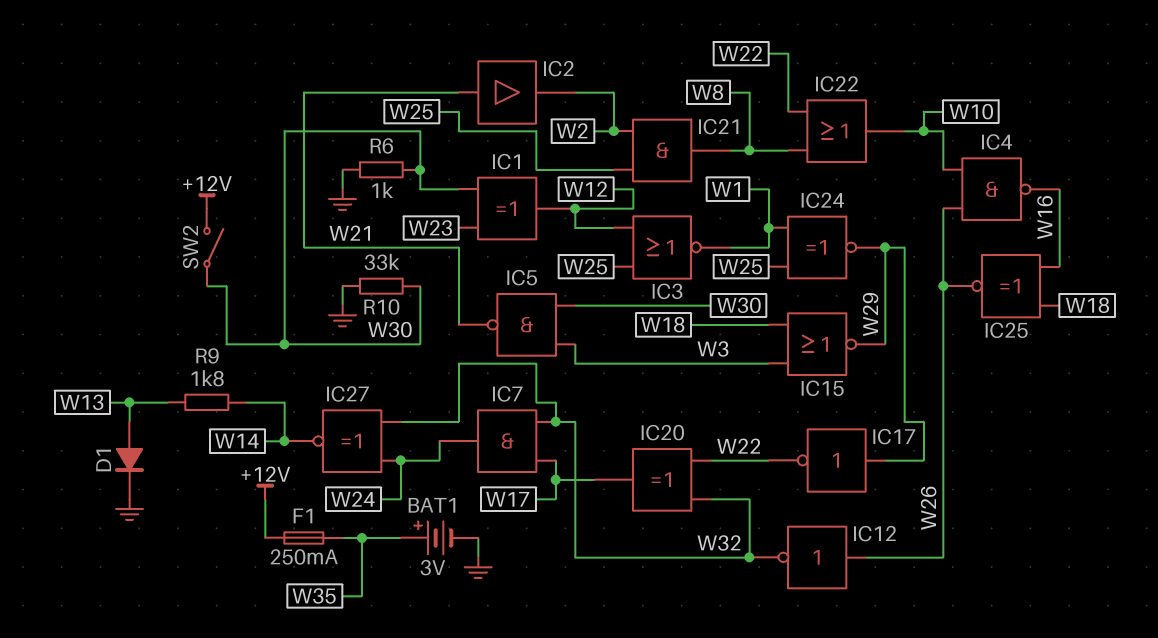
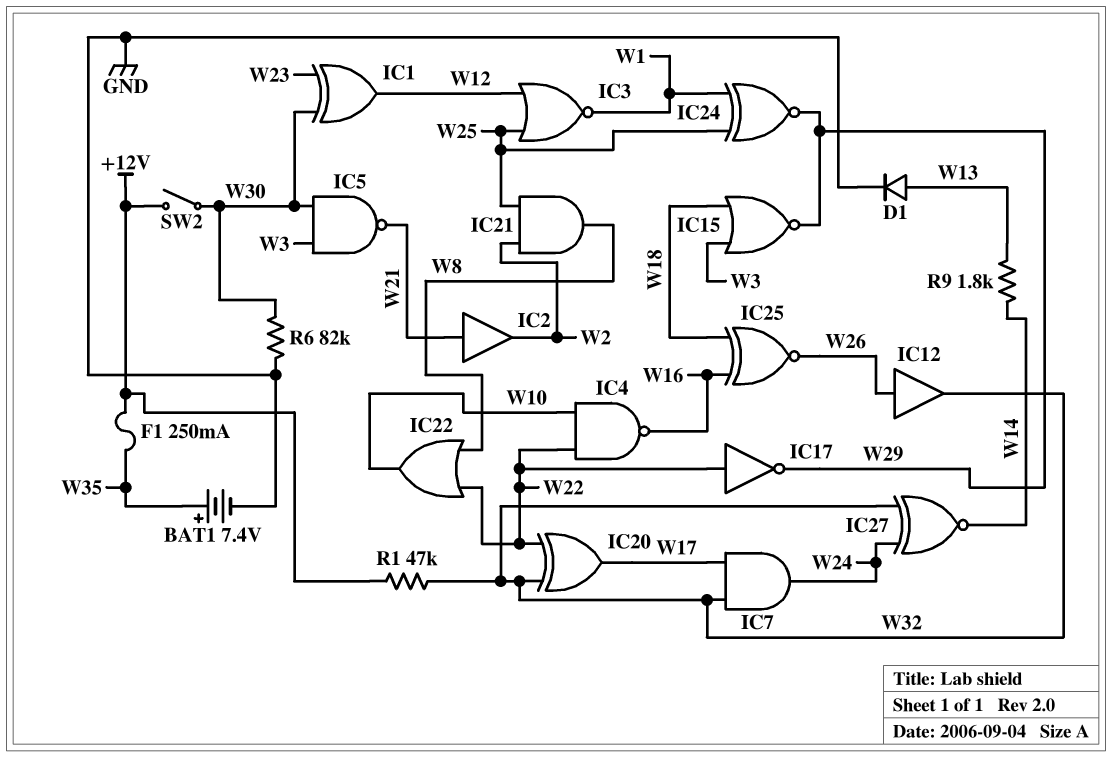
BAT1: 3V (plus W35, minus GND) -> 7.4V (plus W35, minus GND)
IC4: NAND (in W10, in W26, out W16) -> NAND (in W10, in W22, out W16)
IC12: NOT (in W26, out W32) -> buffer (in W26, out W32)
IC17: NOT (in W29, out W22) -> NOT (in W22, out W29)
R1: none -> 47k (+12V, W32)
R6: 1k (GND, W30) -> 82k (GND, W30)
R10: 33k (GND, W30) -> none

